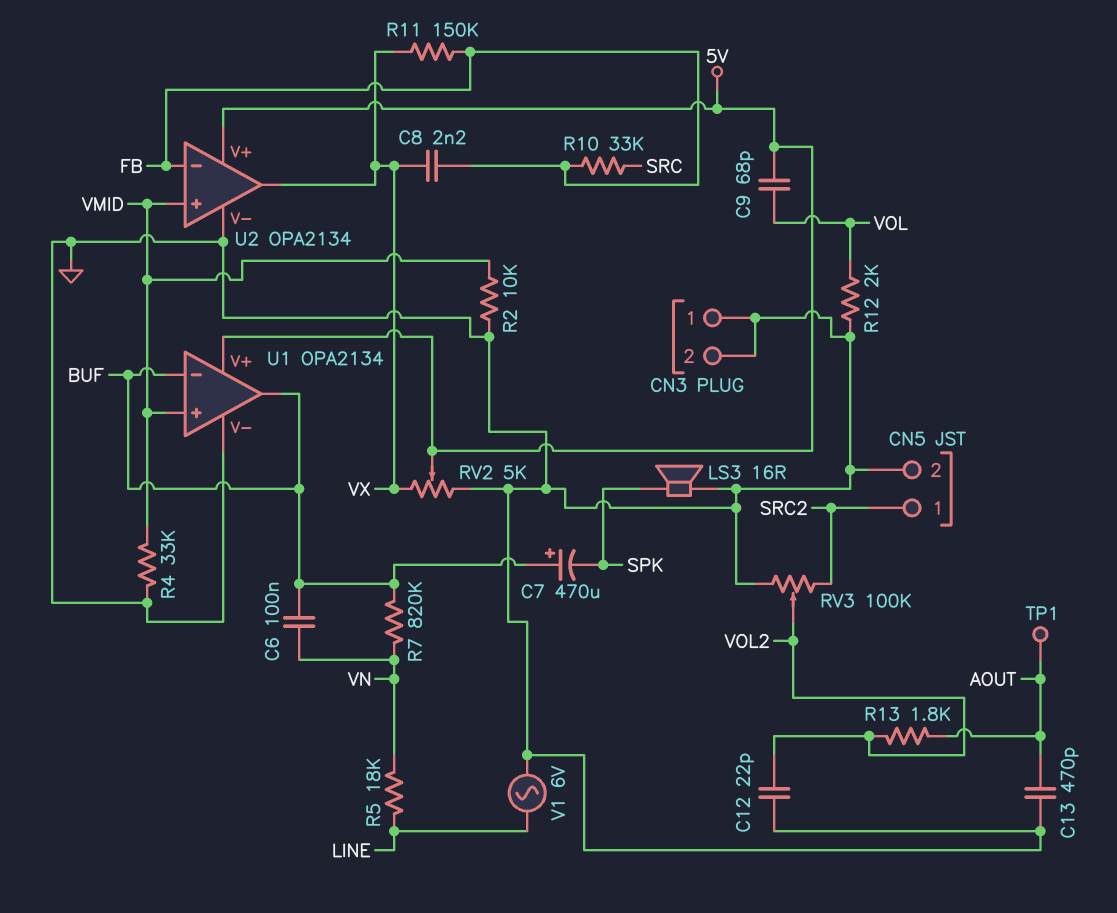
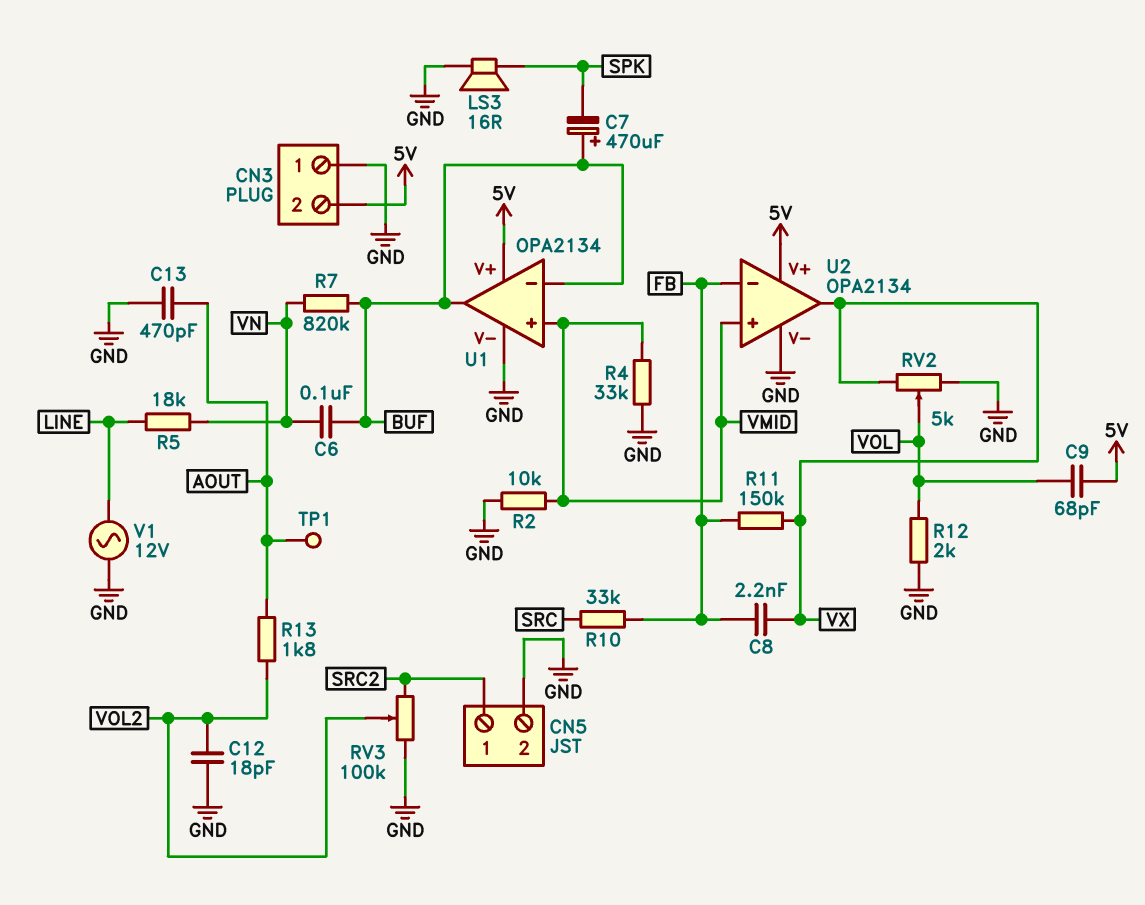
C12: 22pF (GND, VOL2) -> 18pF (GND, VOL2)
CN3 pin 2: GND -> 5V
RV2: 5k (GND, VX, wiper 5V) -> 5k (GND, VX, wiper VOL)
V1: AC 6V (GND, LINE) -> AC 12V (GND, LINE)

